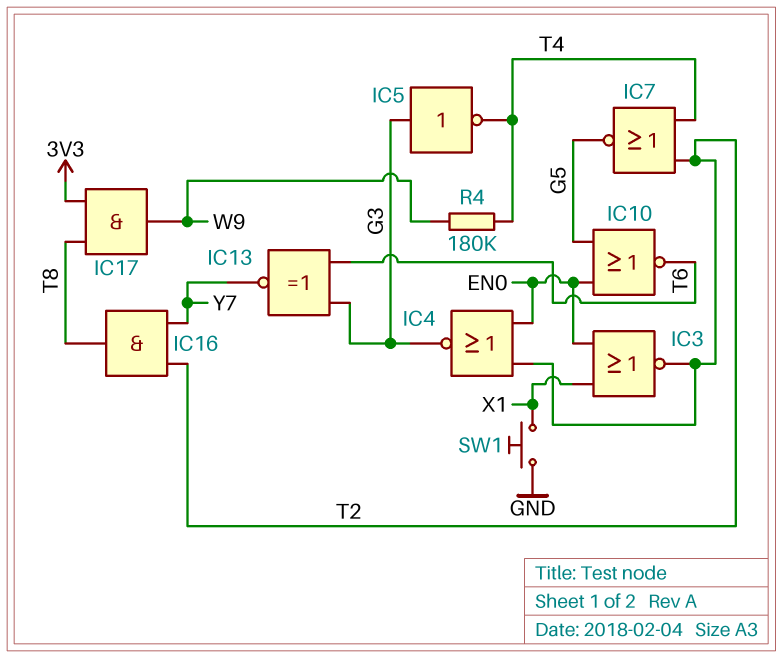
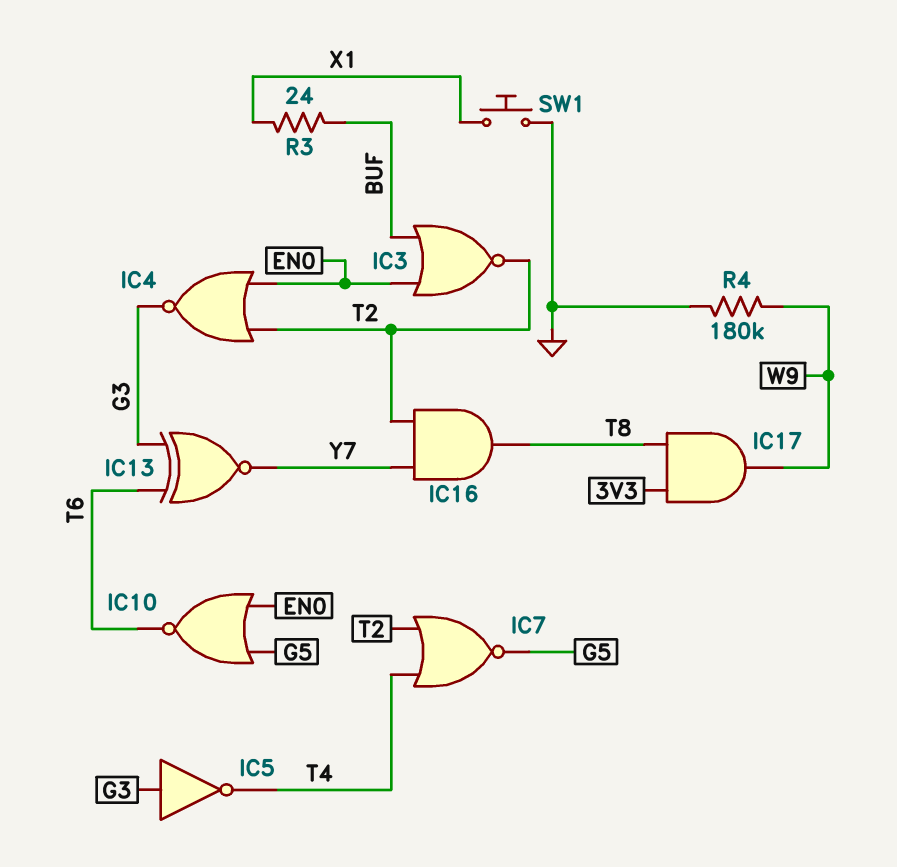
IC3: NOR (in EN0, in X1, out T2) -> NOR (in BUF, in EN0, out T2)
R3: none -> 24 (BUF, X1)
R4: 180k (T4, W9) -> 180k (GND, W9)

